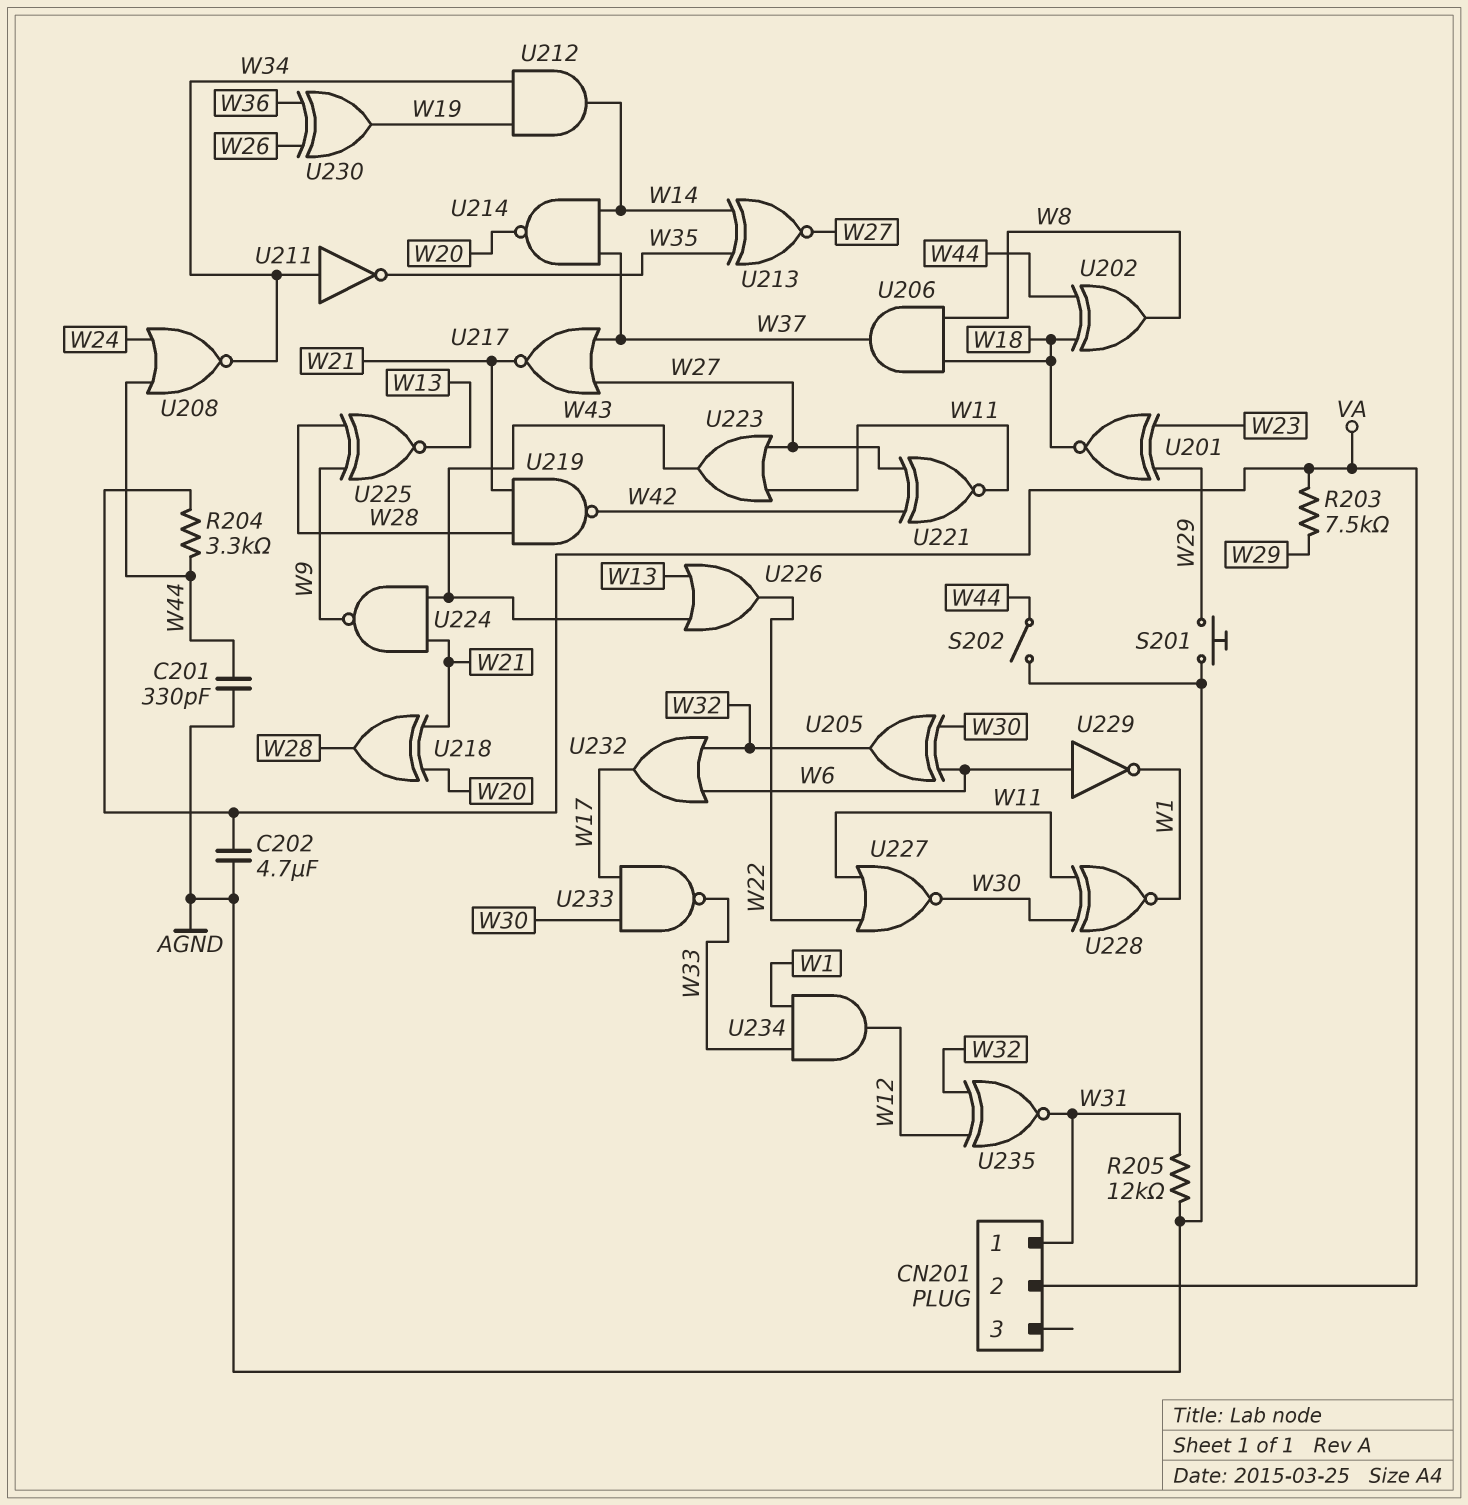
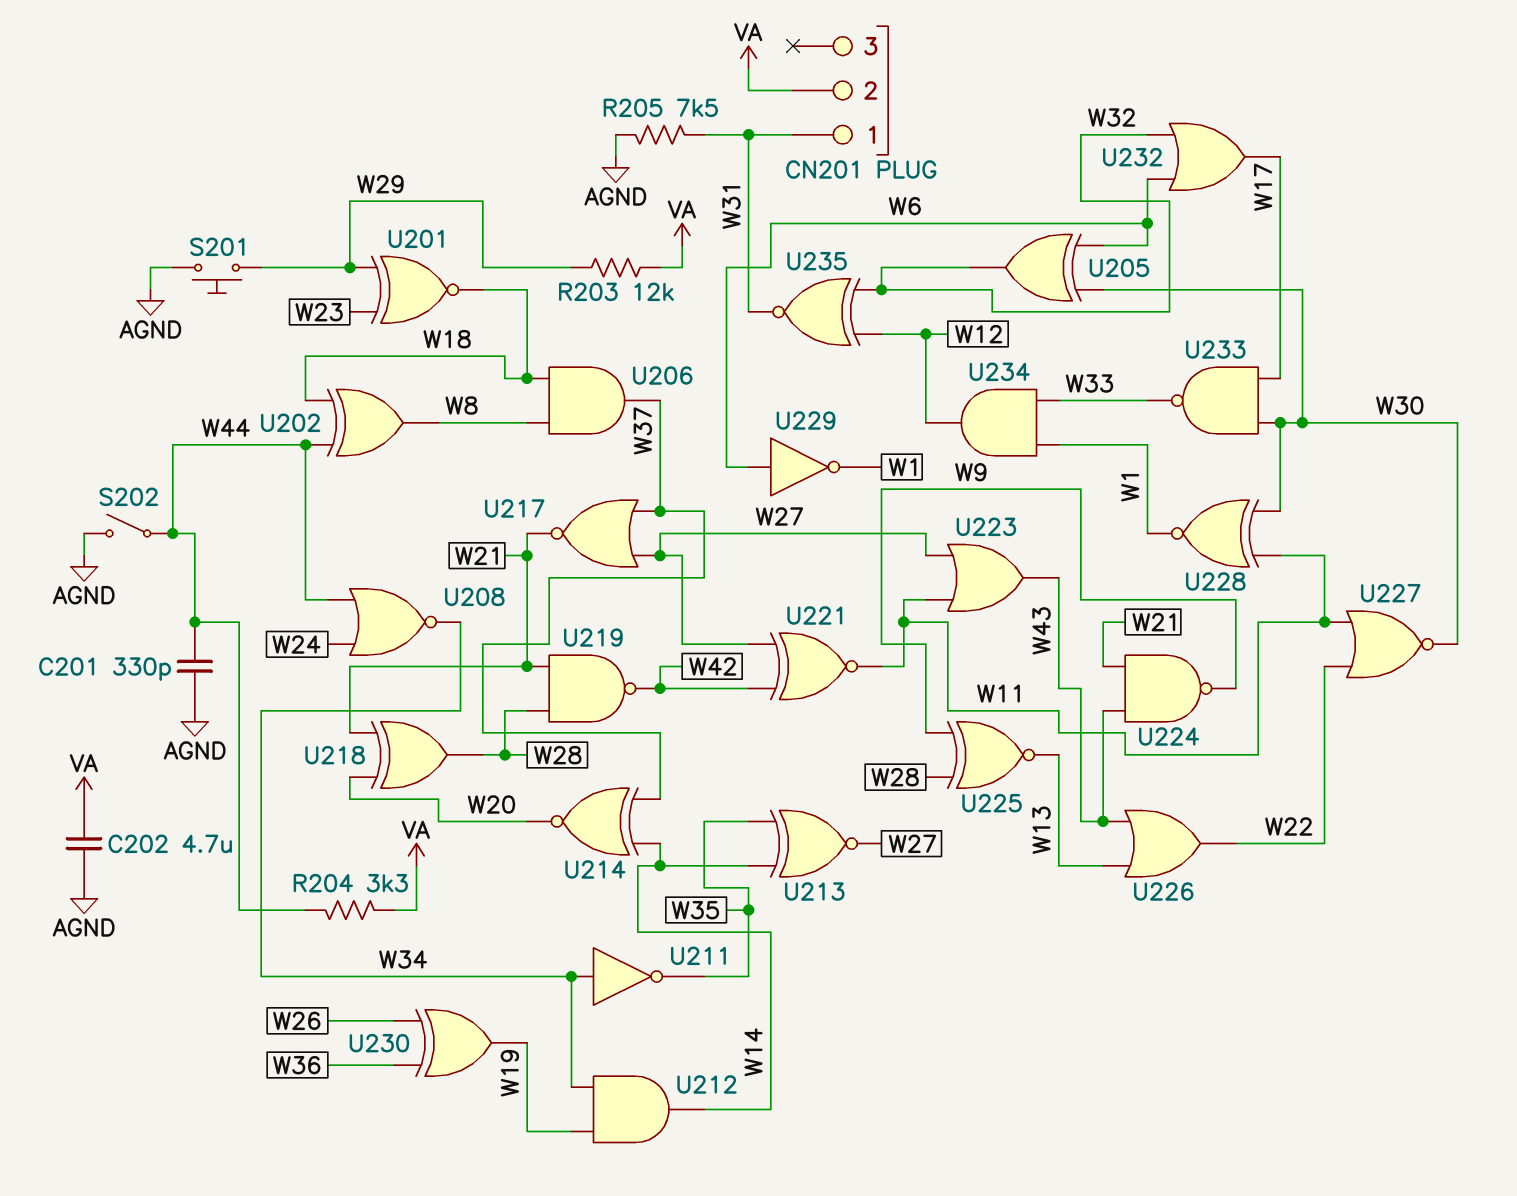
R203: 7.5k (VA, W29) -> 12k (VA, W29)
R205: 12k (AGND, W31) -> 7.5k (AGND, W31)
U214: NAND (in W14, in W37, out W20) -> XNOR (in W14, in W37, out W20)

